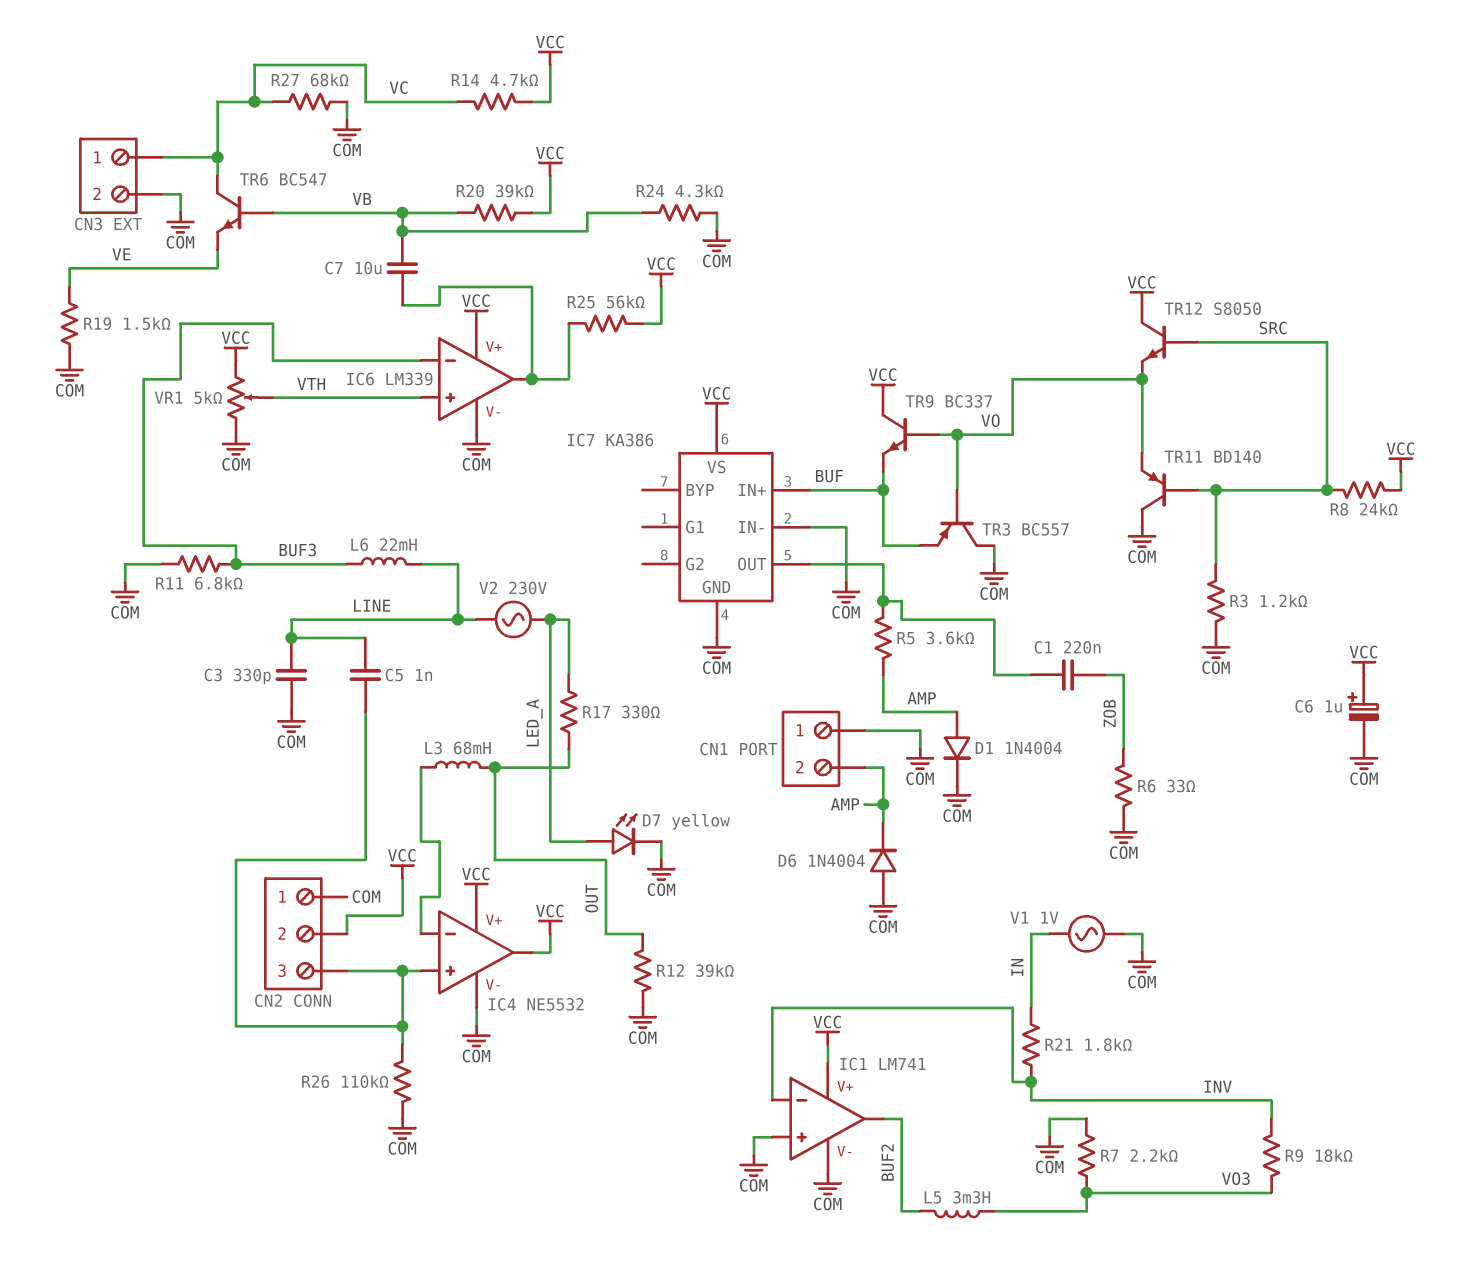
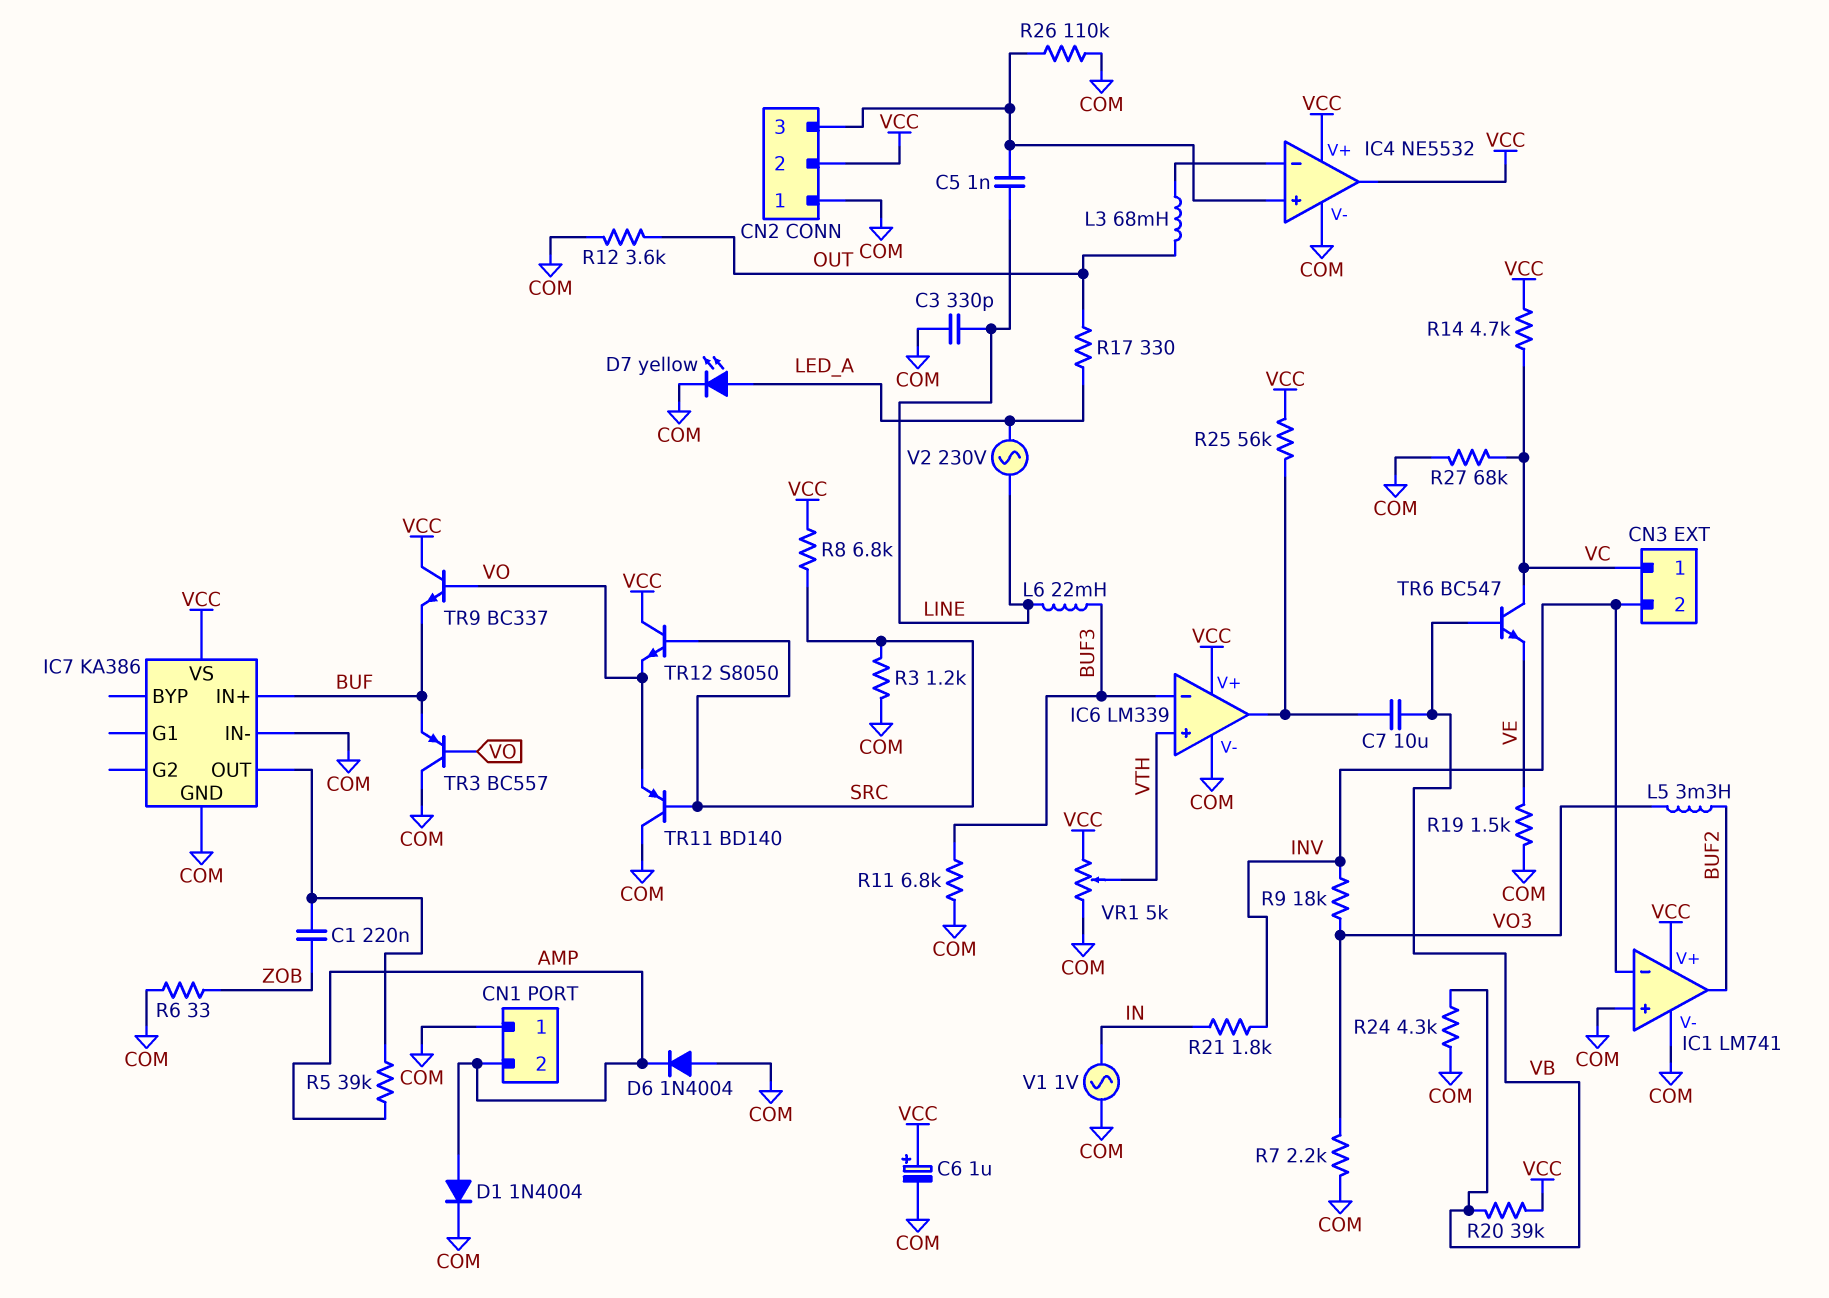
CN3 pin 2: COM -> INV
R5: 3.6k (AMP, IC7/OUT) -> 39k (AMP, IC7/OUT)
R8: 24k (SRC, VCC) -> 6.8k (SRC, VCC)
R12: 39k (COM, OUT) -> 3.6k (COM, OUT)

